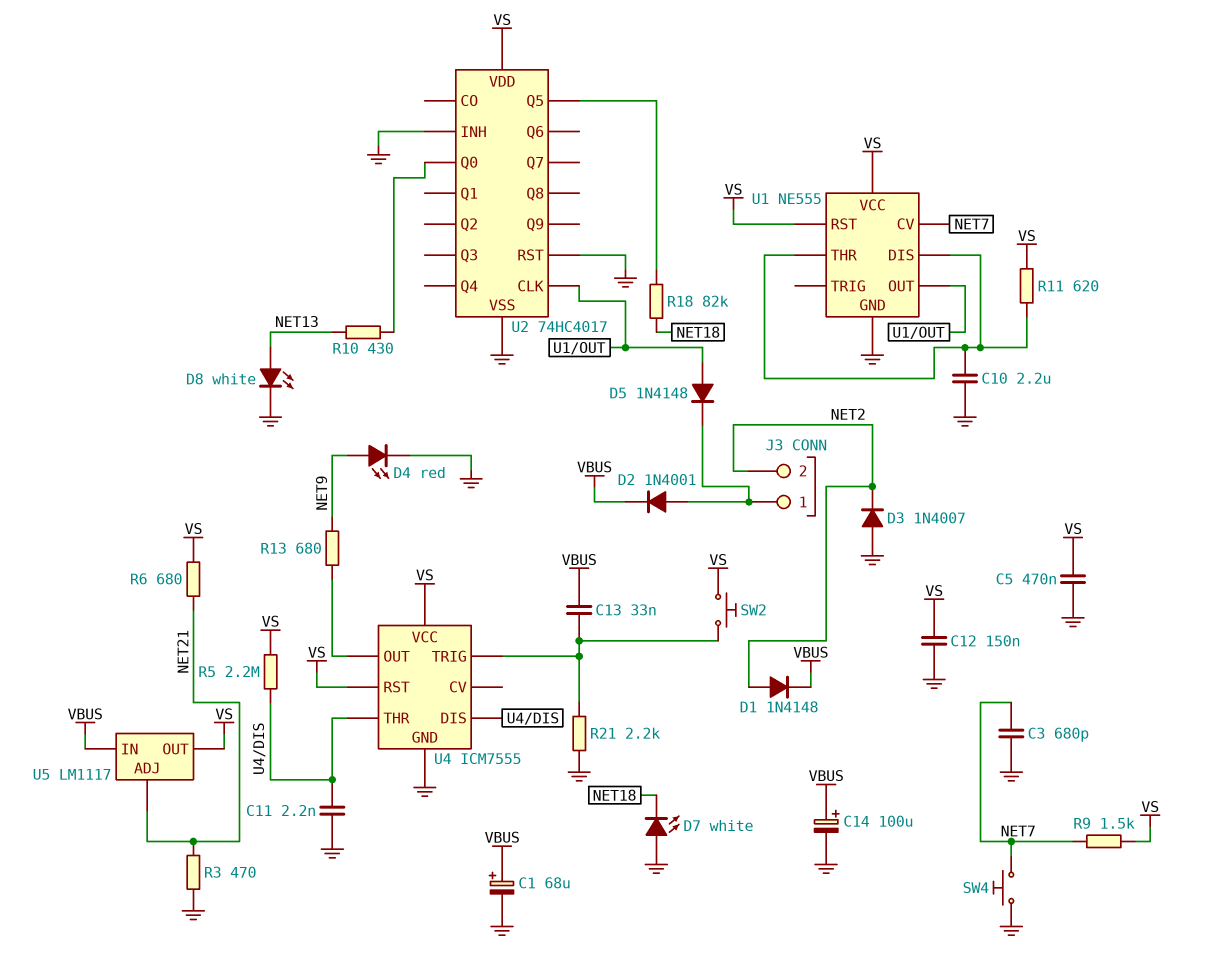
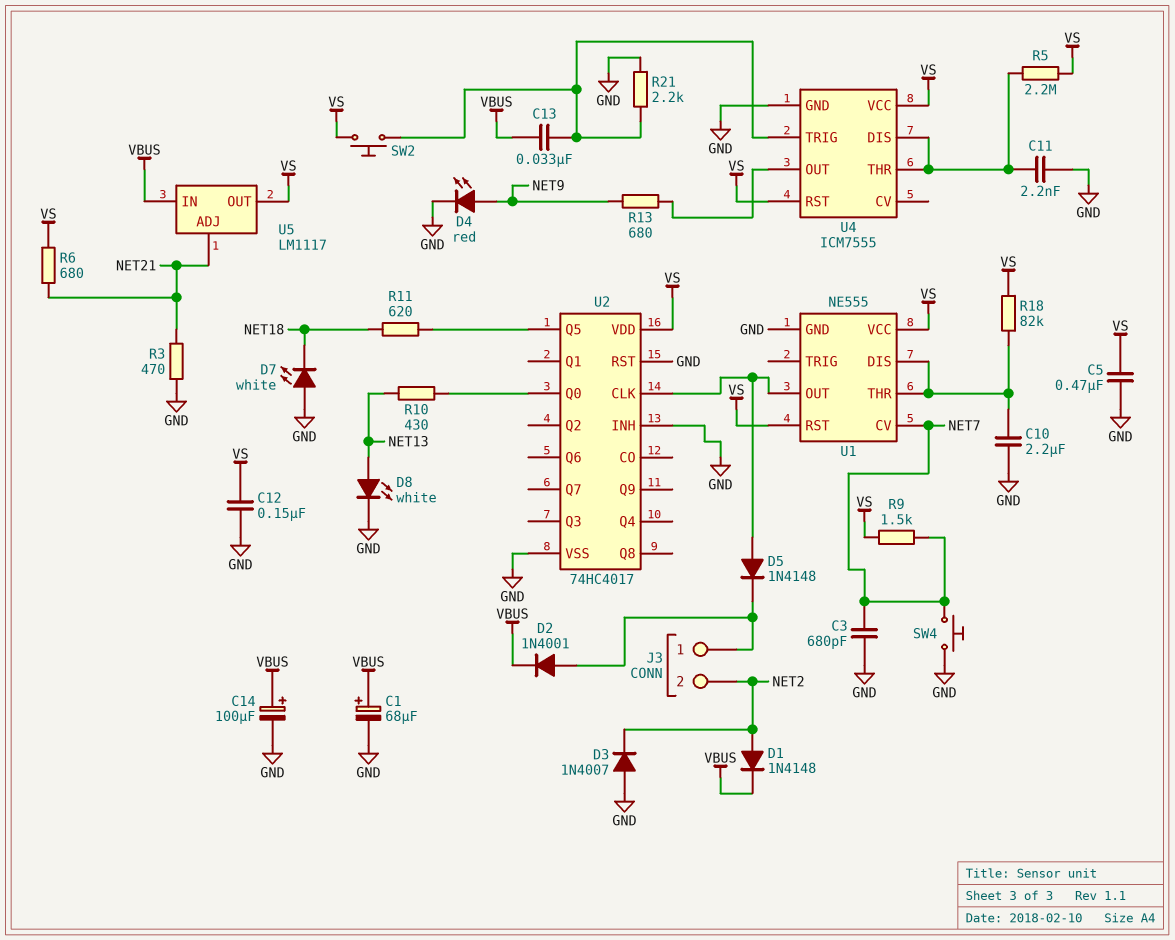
R11: 620 (U1/DIS, VS) -> 620 (NET18, U2/Q5)
R18: 82k (NET18, U2/Q5) -> 82k (U1/DIS, VS)

